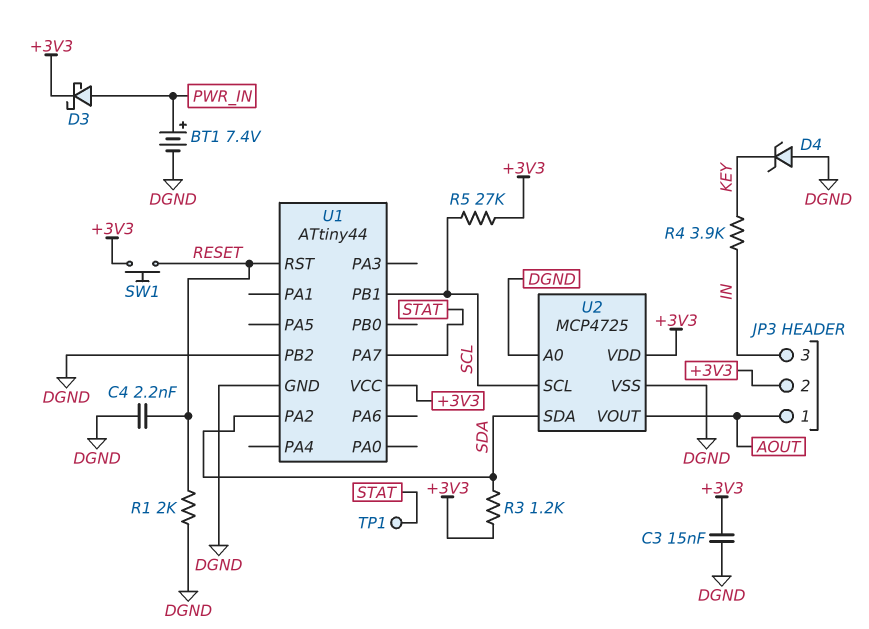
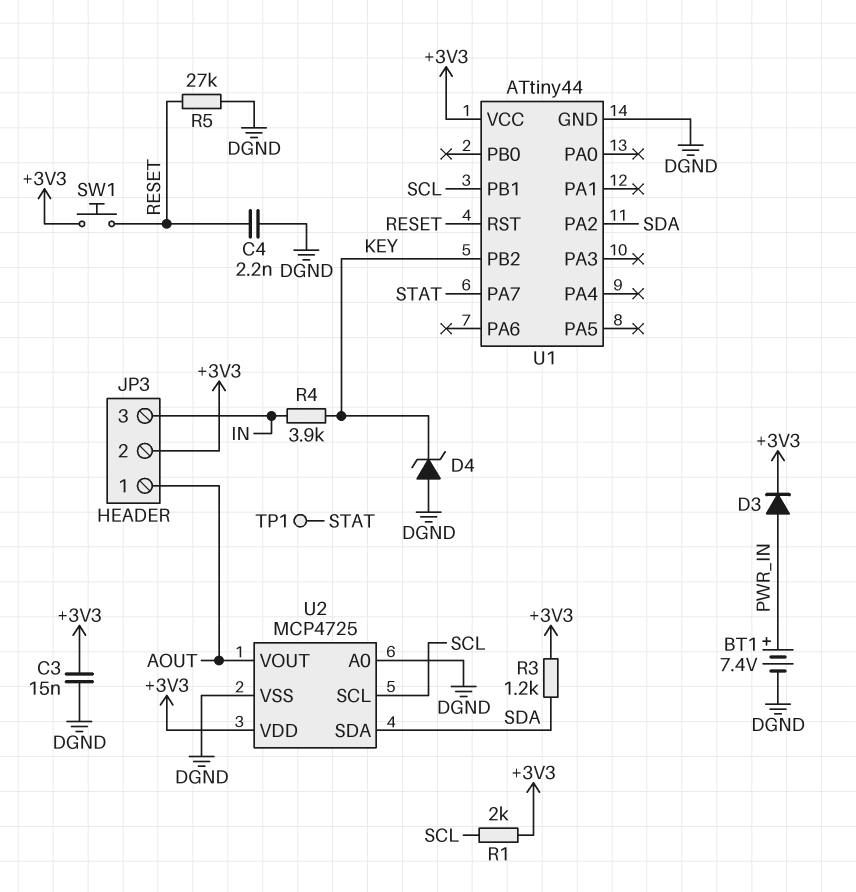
D3: schottky (A PWR_IN, K +3V3) -> diode (A PWR_IN, K +3V3)
R1: 2k (DGND, RESET) -> 2k (+3V3, SCL)
R5: 27k (+3V3, SCL) -> 27k (DGND, RESET)
U1 pin PB2: DGND -> KEY

